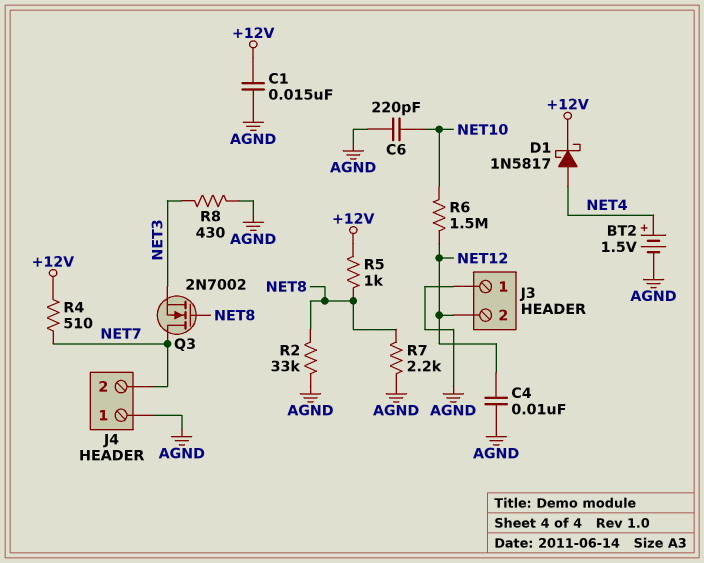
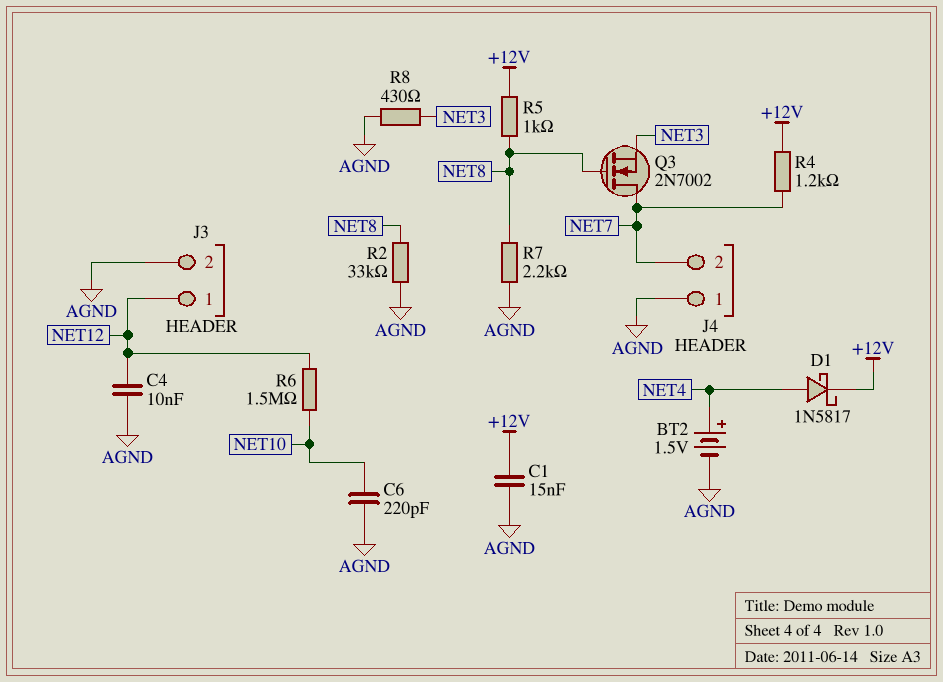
J3 pin 1: AGND -> NET12
J3 pin 2: NET12 -> AGND
R4: 510 (+12V, NET7) -> 1.2k (+12V, NET7)

